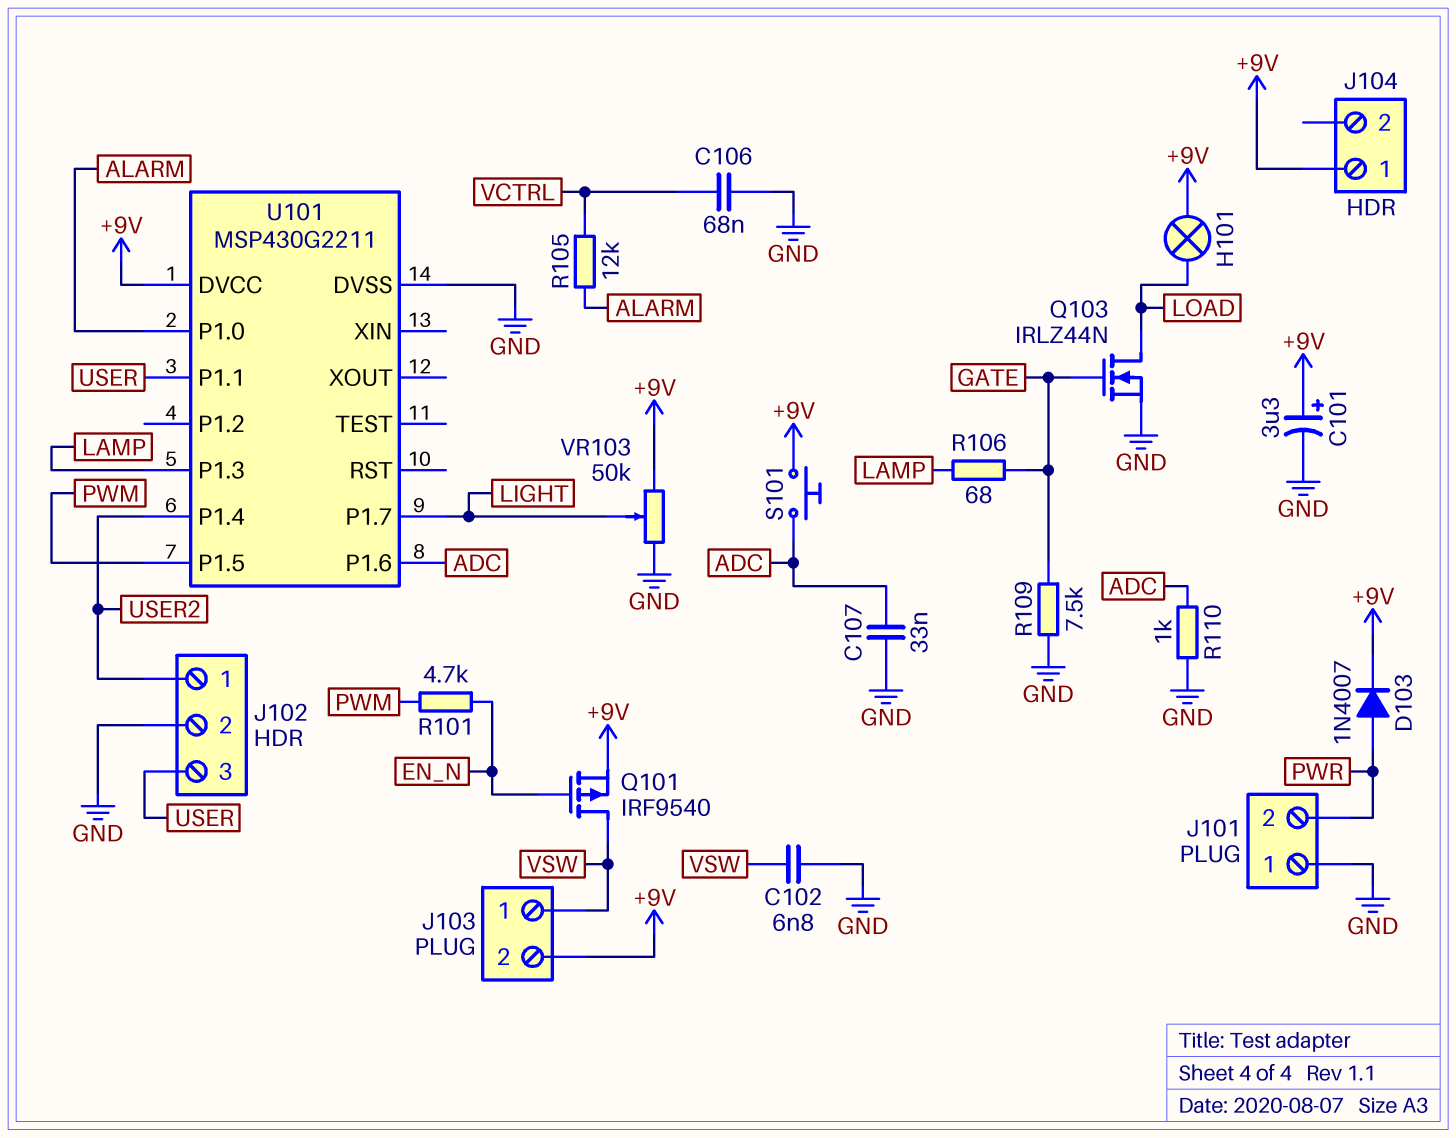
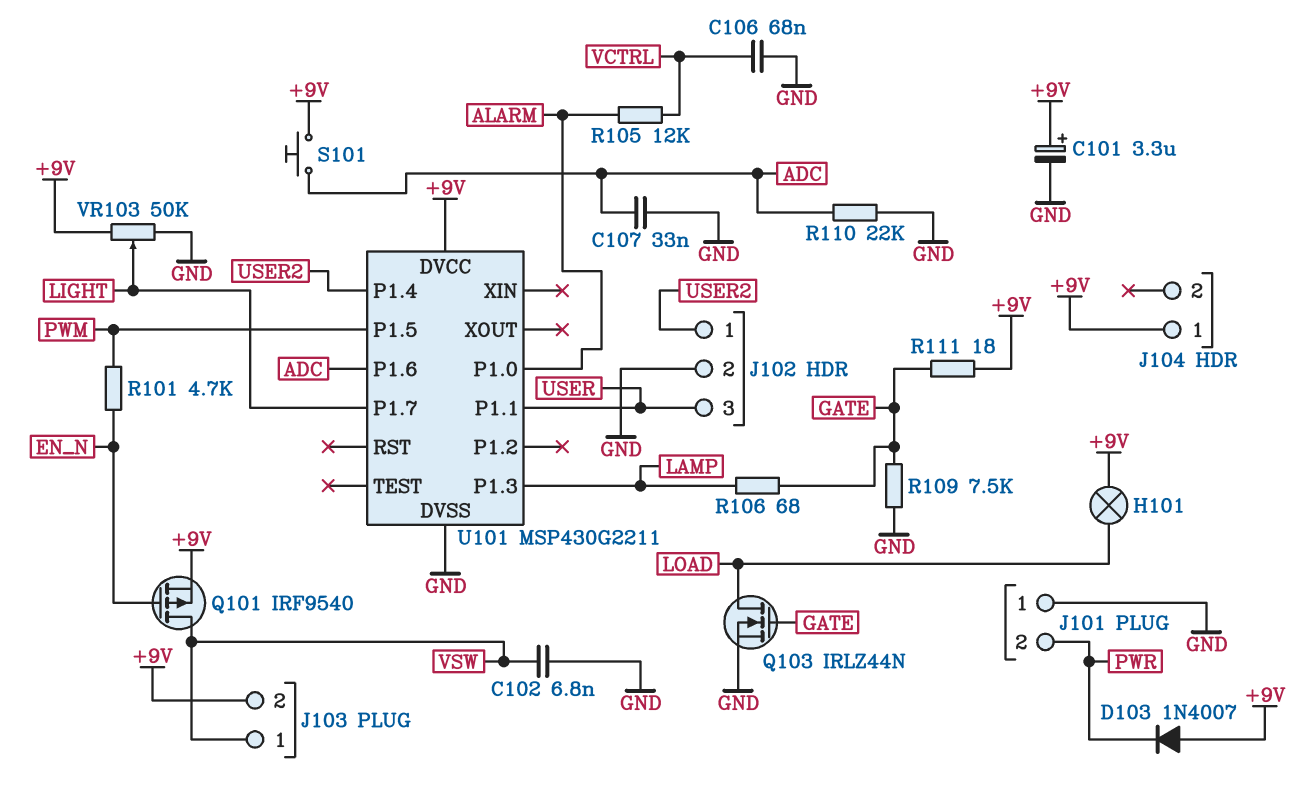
D103: diode 1N4007 (A PWR, K +9V) -> diode 1N4007 (A +9V, K PWR)
R110: 1k (ADC, GND) -> 22k (ADC, GND)
R111: none -> 18 (+9V, GATE)

